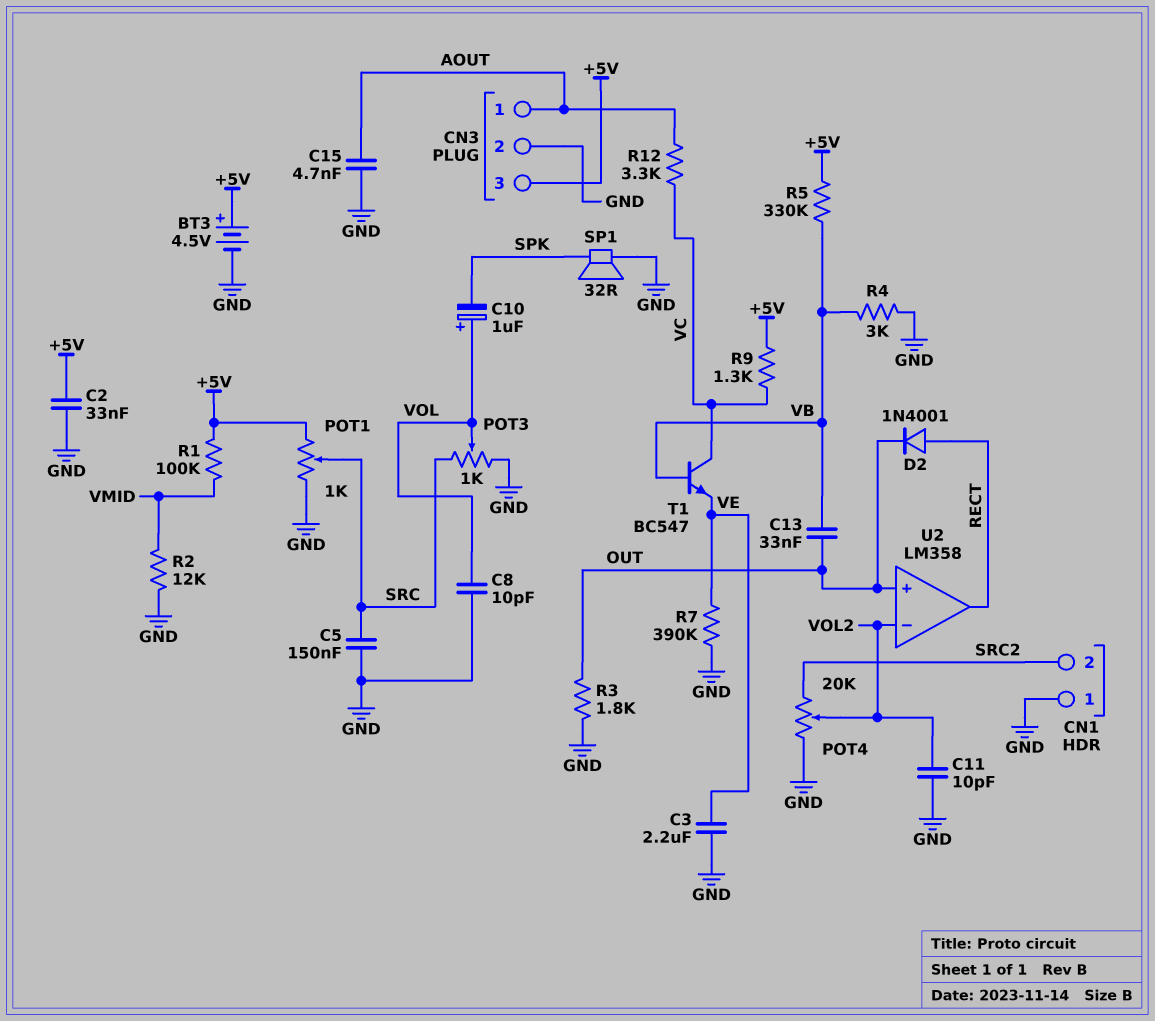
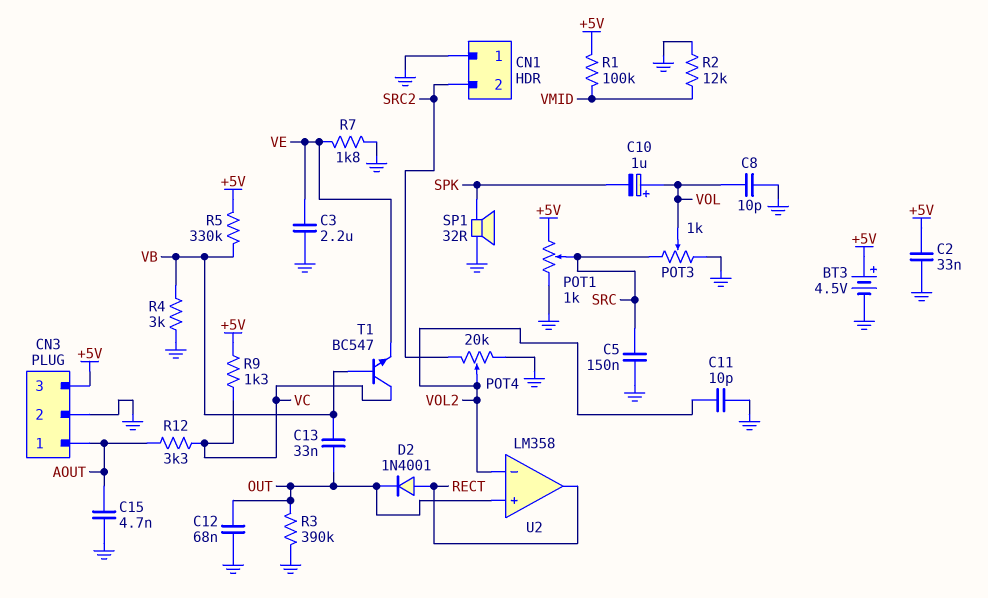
C12: none -> 68nF (GND, OUT)
R3: 1.8k (GND, OUT) -> 390k (GND, OUT)
R7: 390k (GND, VE) -> 1.8k (GND, VE)

